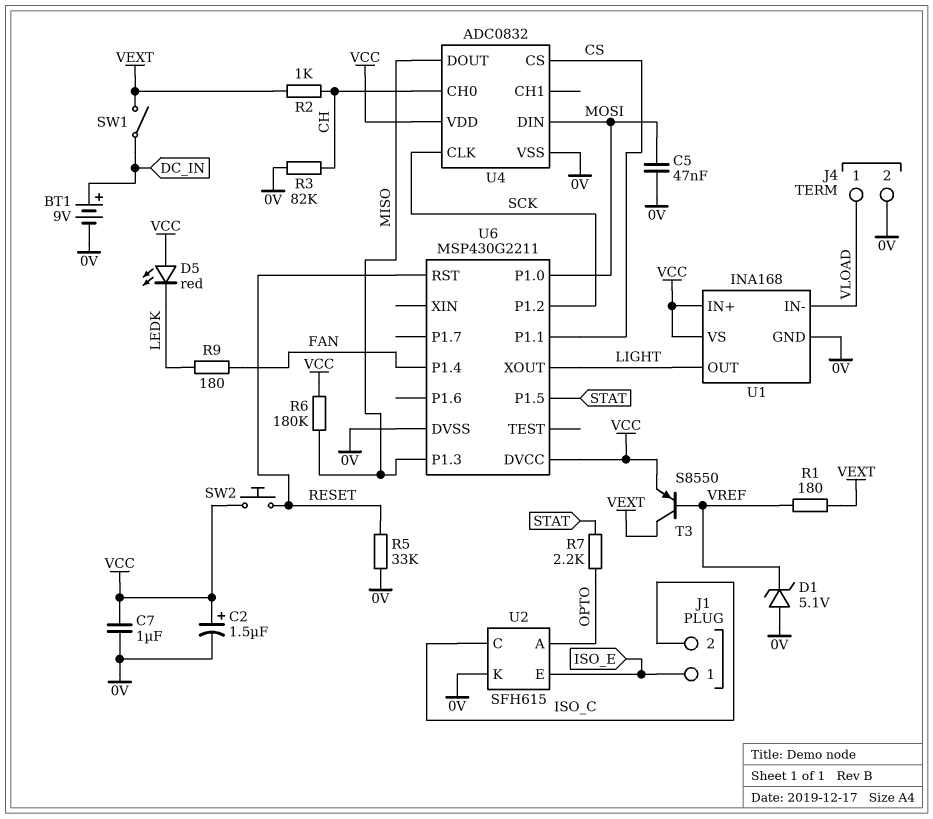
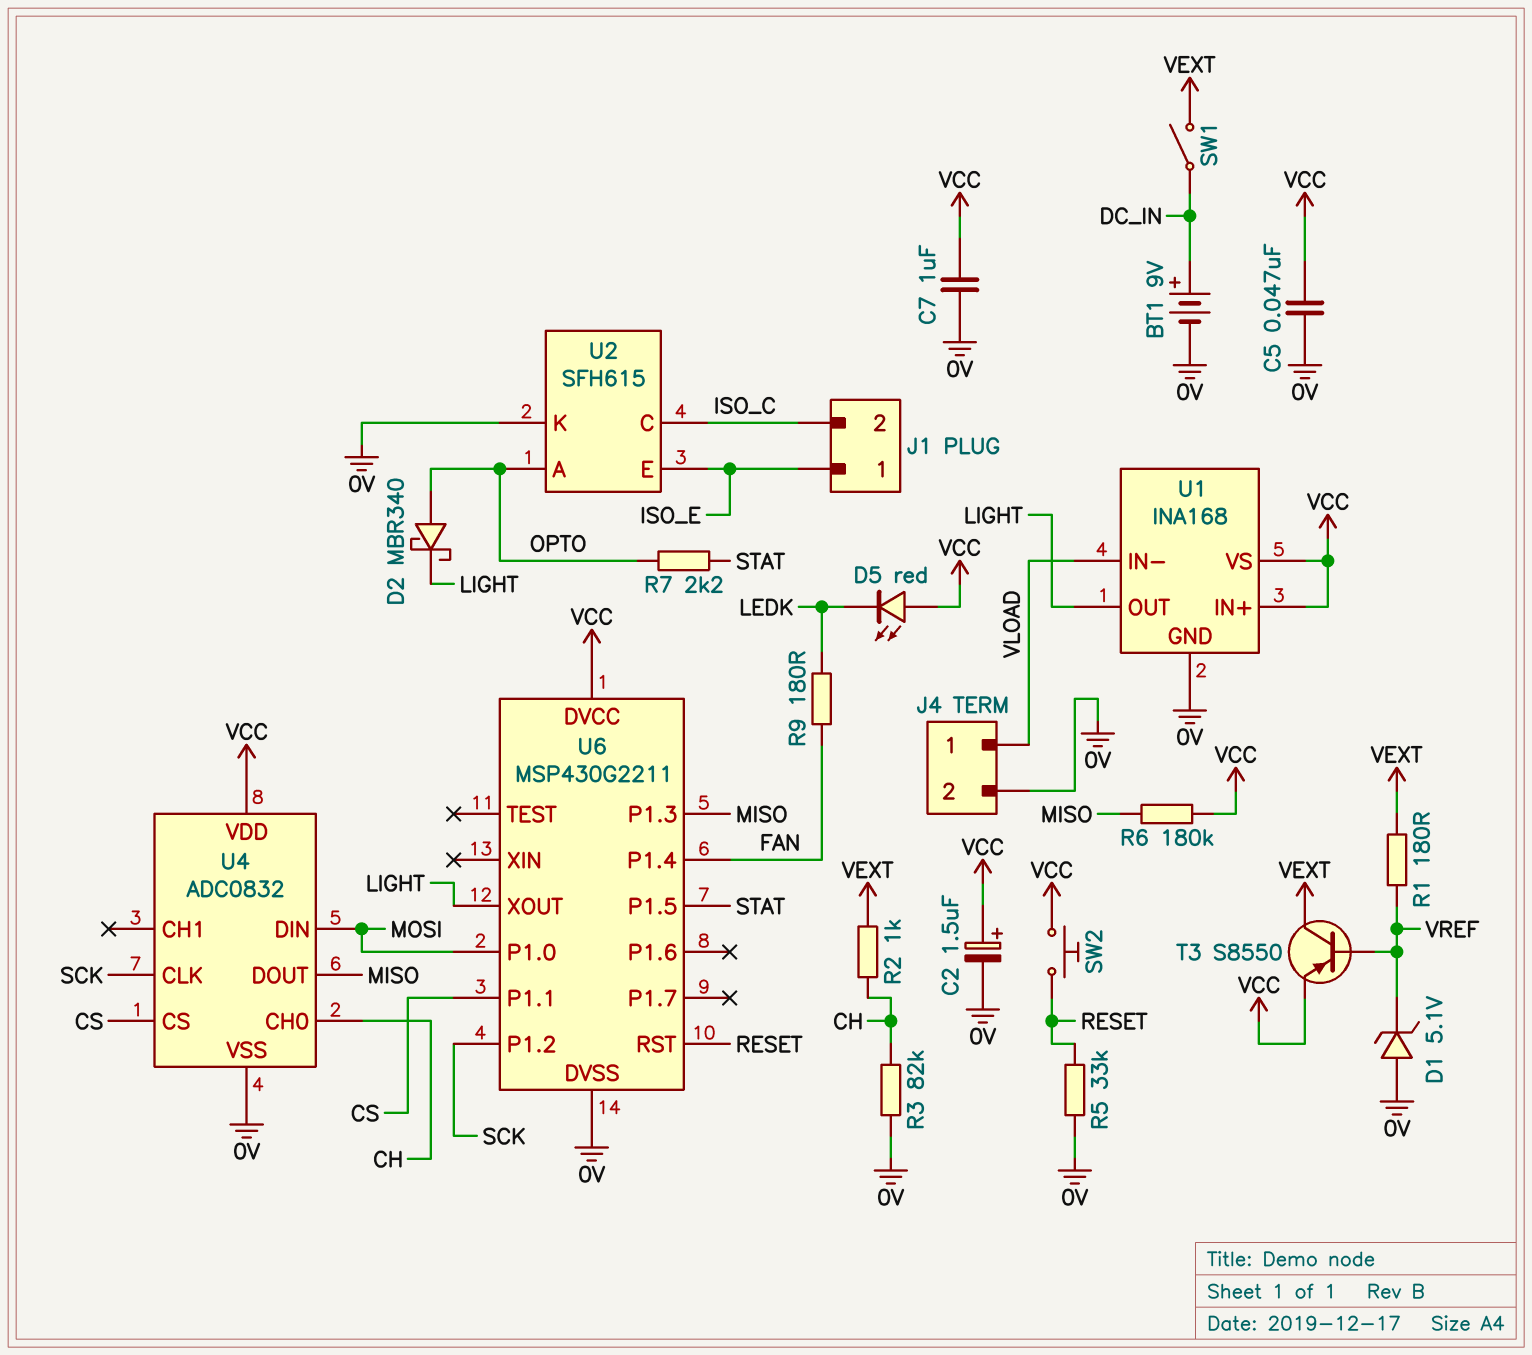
C5: 47nF (0V, MOSI) -> 47nF (0V, VCC)
D2: none -> schottky MBR340 (A OPTO, K LIGHT)

